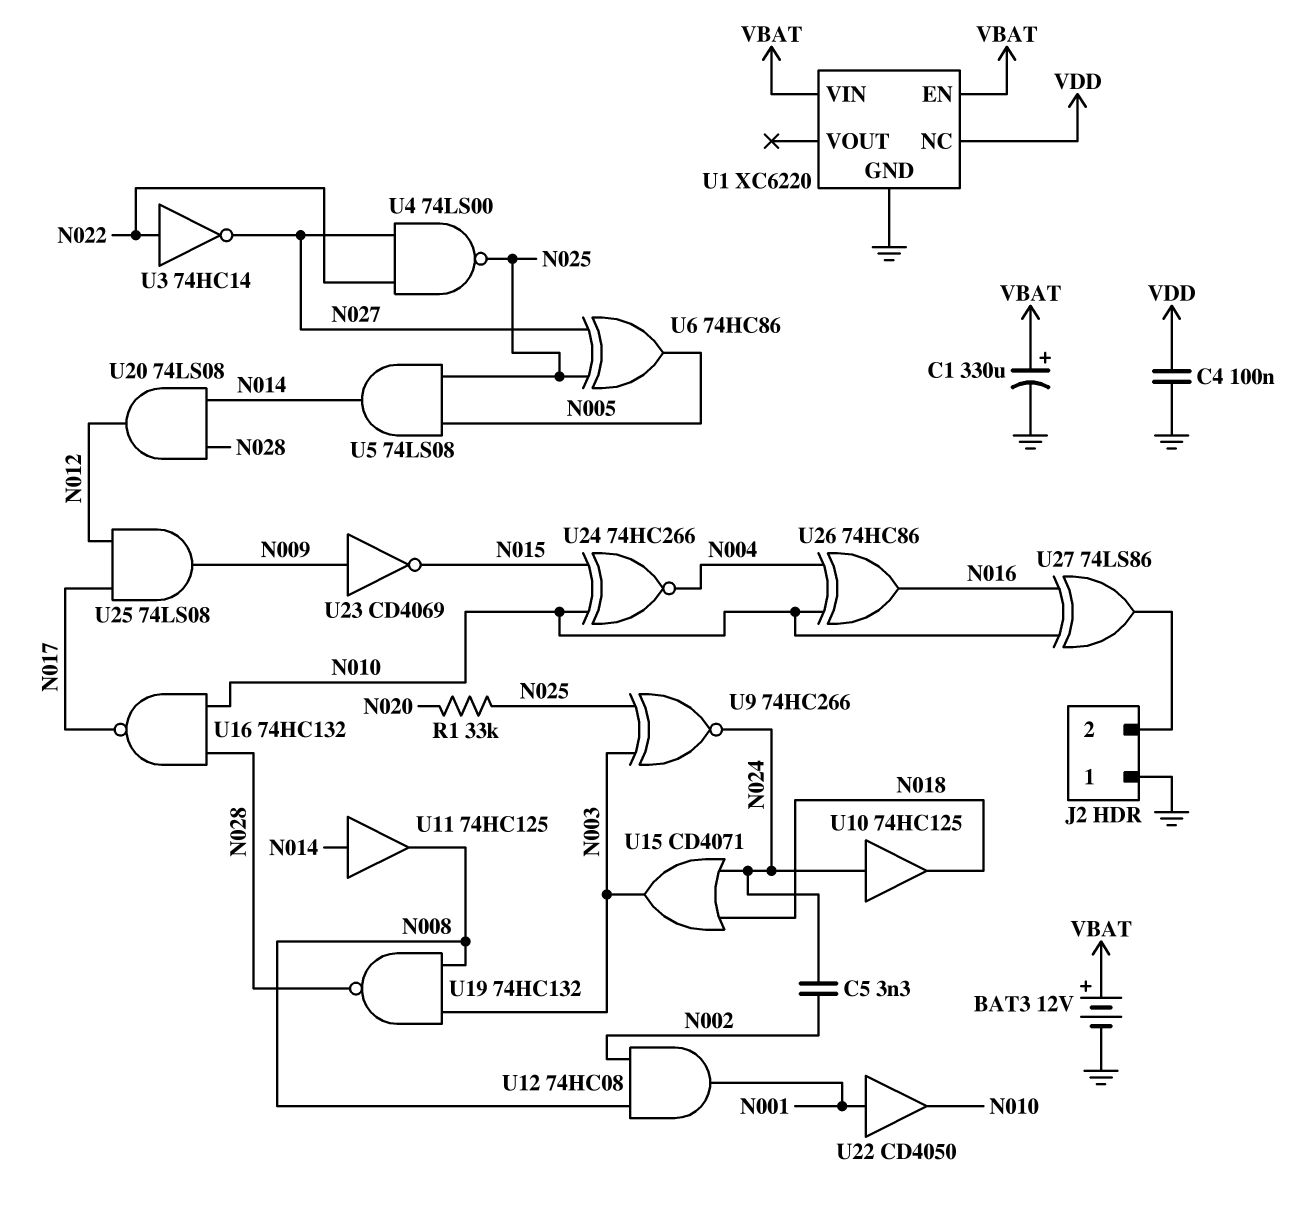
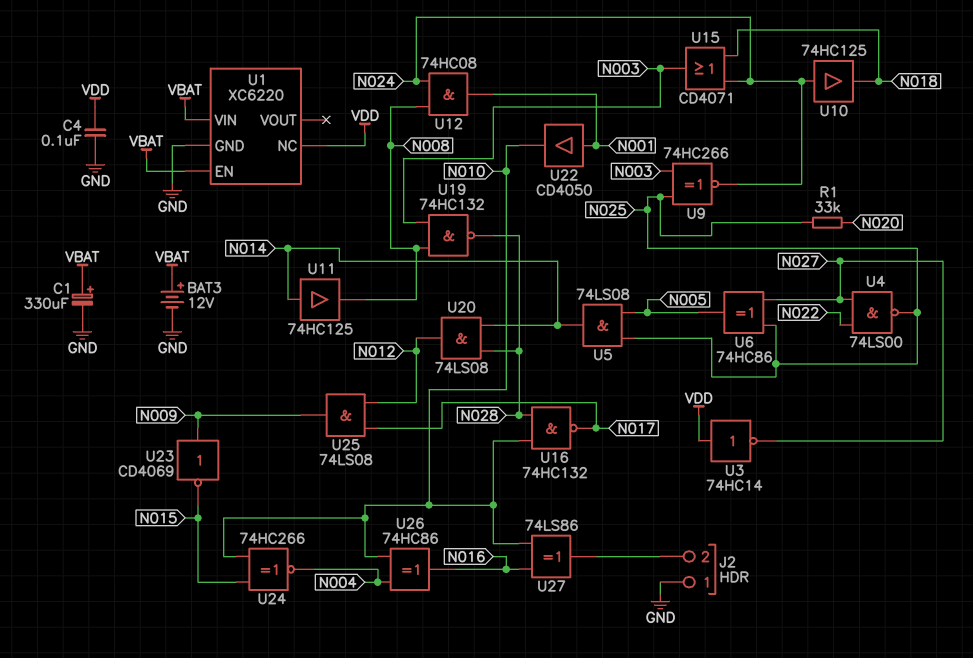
C5: 3.3nF (N002, N024) -> none
U3: NOT 74HC14 (in N022, out N027) -> NOT 74HC14 (in VDD, out N027)
U12: AND 74HC08 (in N002, in N008, out N001) -> AND 74HC08 (in N008, in N024, out N001)

